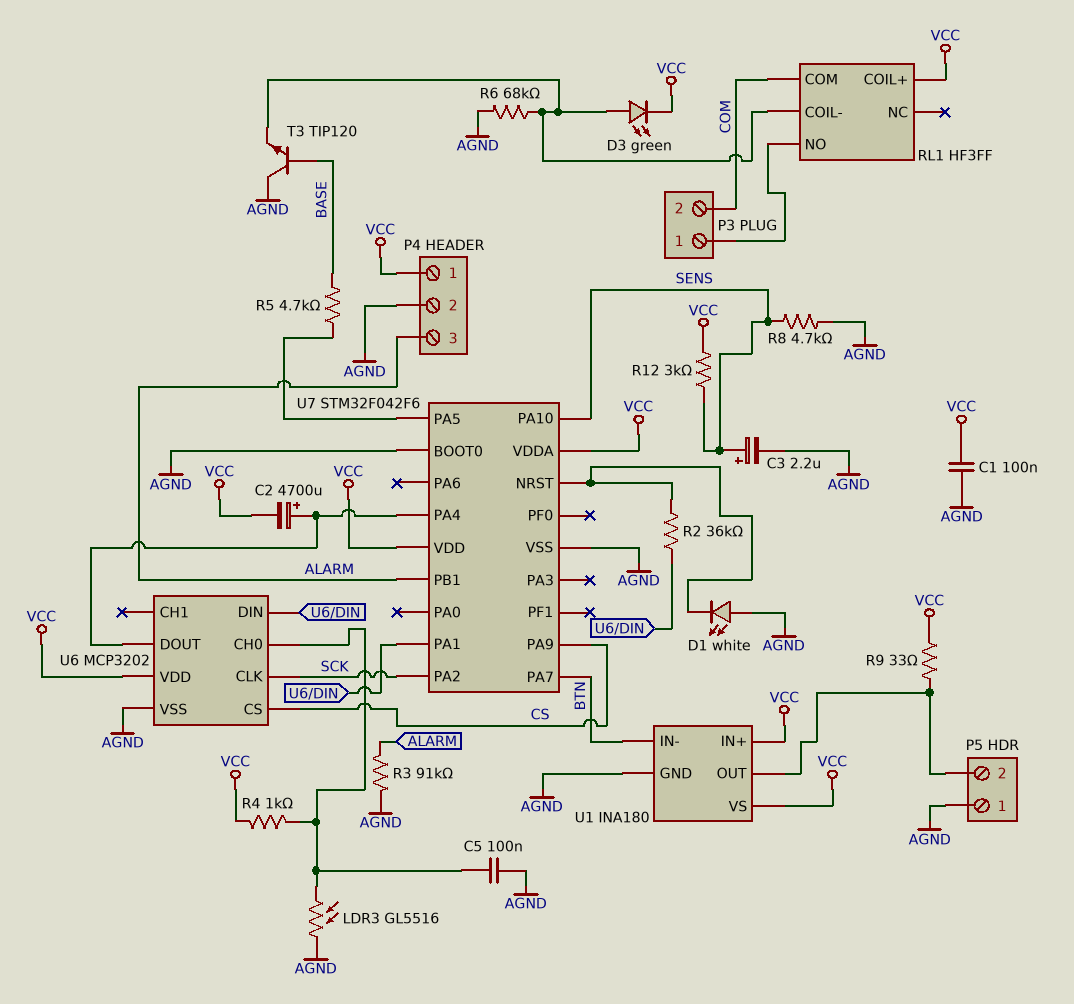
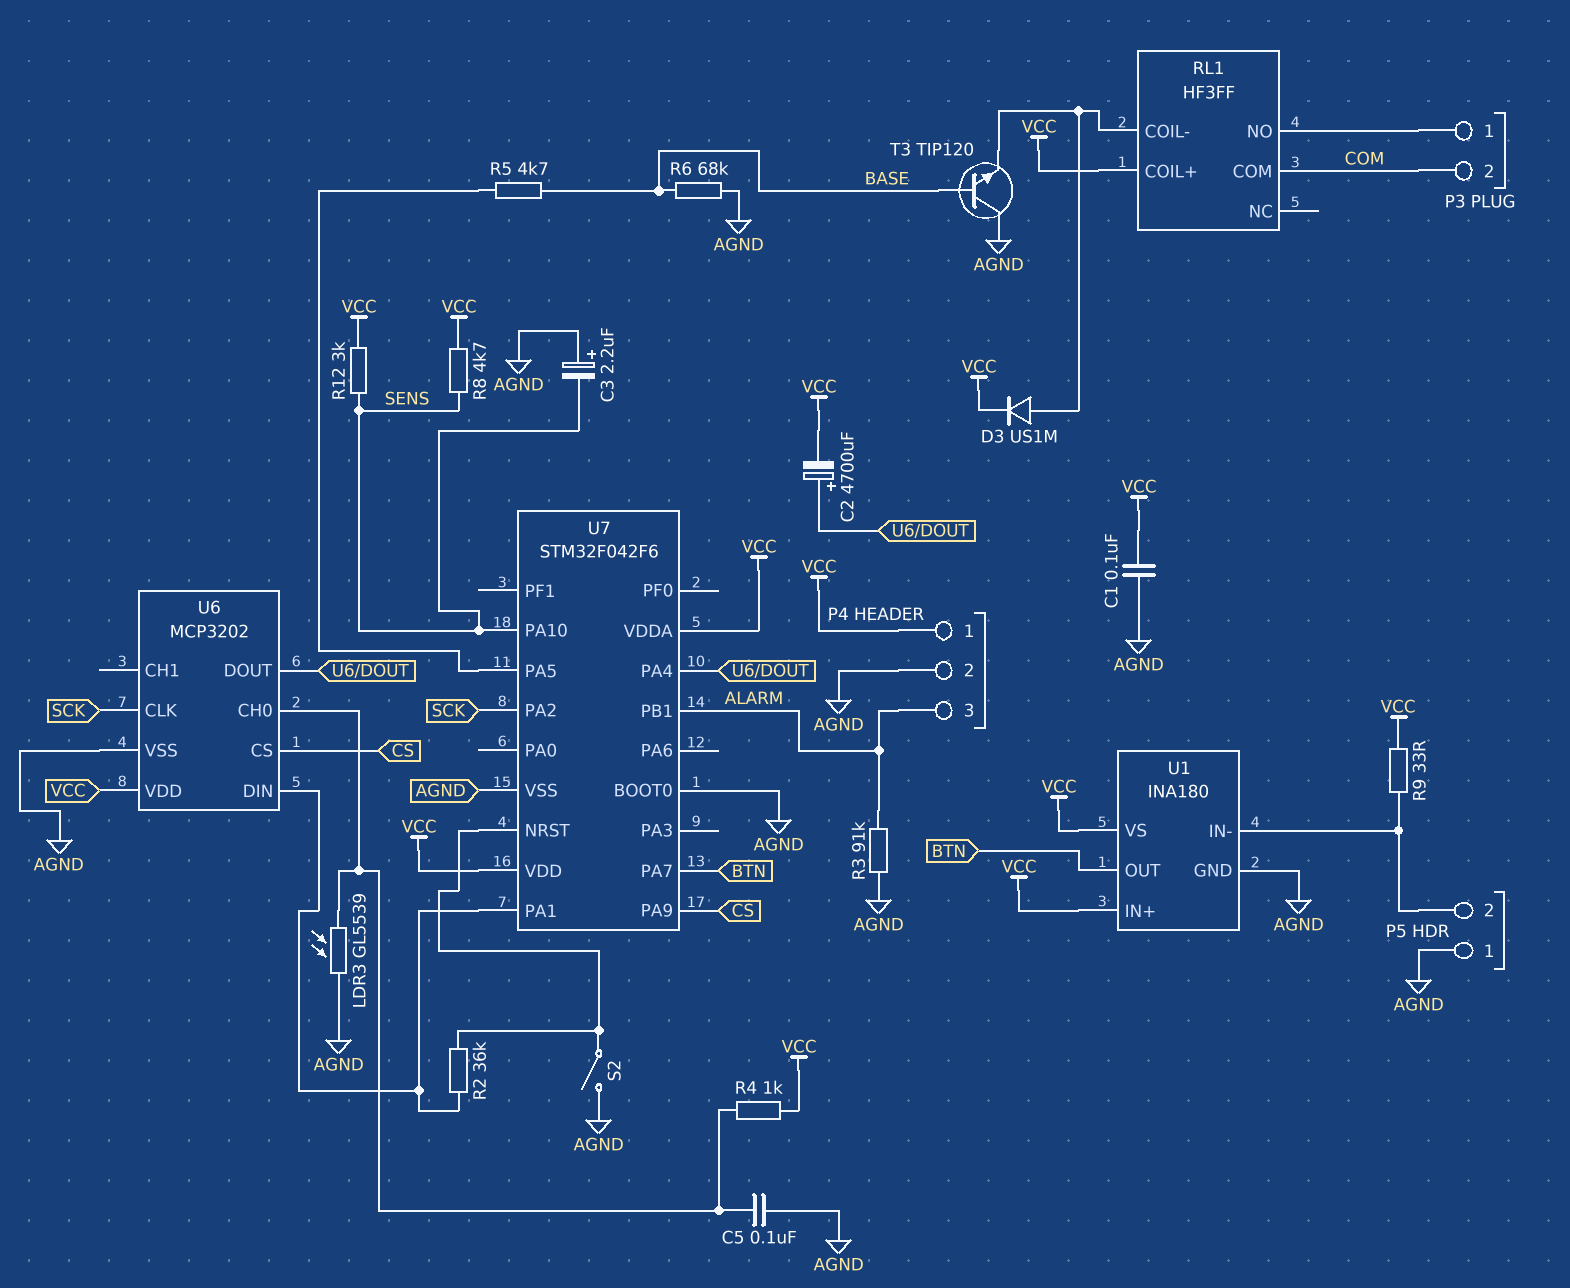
C3: 2.2uF (plus SENS, minus AGND) -> 2.2uF (plus AGND, minus SENS)
D1: LED white (A AGND, K U7/NRST) -> none
D3: LED green (A RL1/COIL-, K VCC) -> diode US1M (A RL1/COIL-, K VCC)
LDR3: GL5516 (AGND, U6/CH0) -> GL5539 (AGND, U6/CH0)
R6: 68k (AGND, RL1/COIL-) -> 68k (AGND, BASE)
R8: 4.7k (AGND, SENS) -> 4.7k (SENS, VCC)
S2: none -> switch (AGND, U7/NRST)
U1 pin IN-: BTN -> P5/2
U1 pin OUT: P5/2 -> BTN

